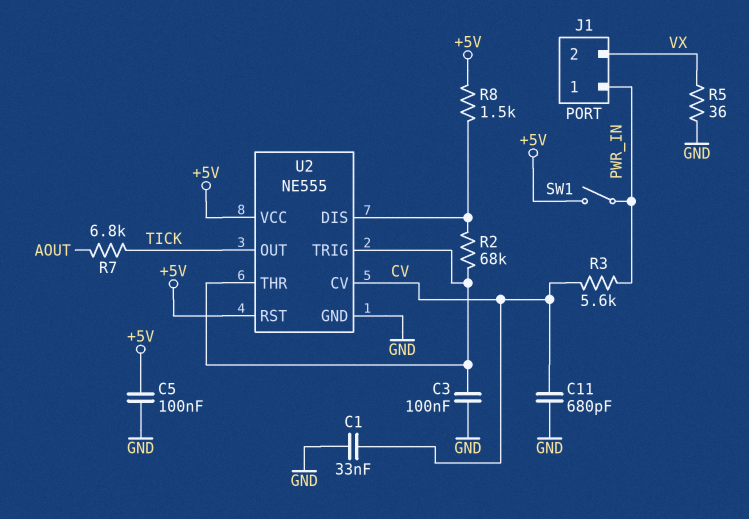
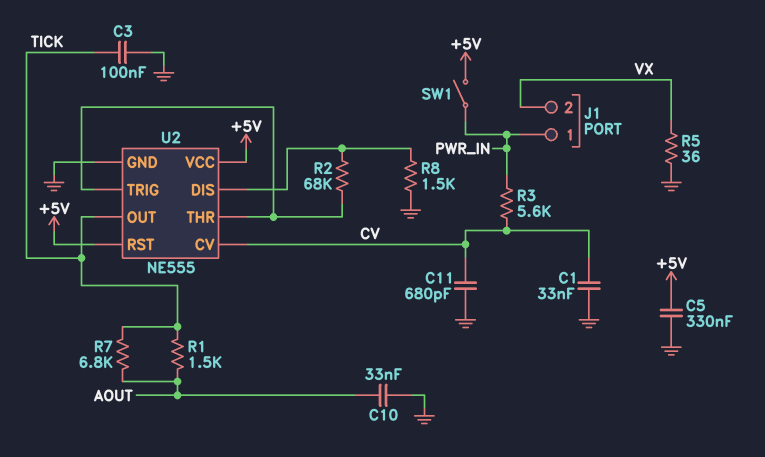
C3: 100nF (GND, U2/THR) -> 100nF (GND, TICK)
C5: 100nF (+5V, GND) -> 330nF (+5V, GND)
C10: none -> 33nF (AOUT, GND)
R1: none -> 1.5k (AOUT, TICK)
R8: 1.5k (+5V, U2/DIS) -> 1.5k (GND, U2/DIS)

